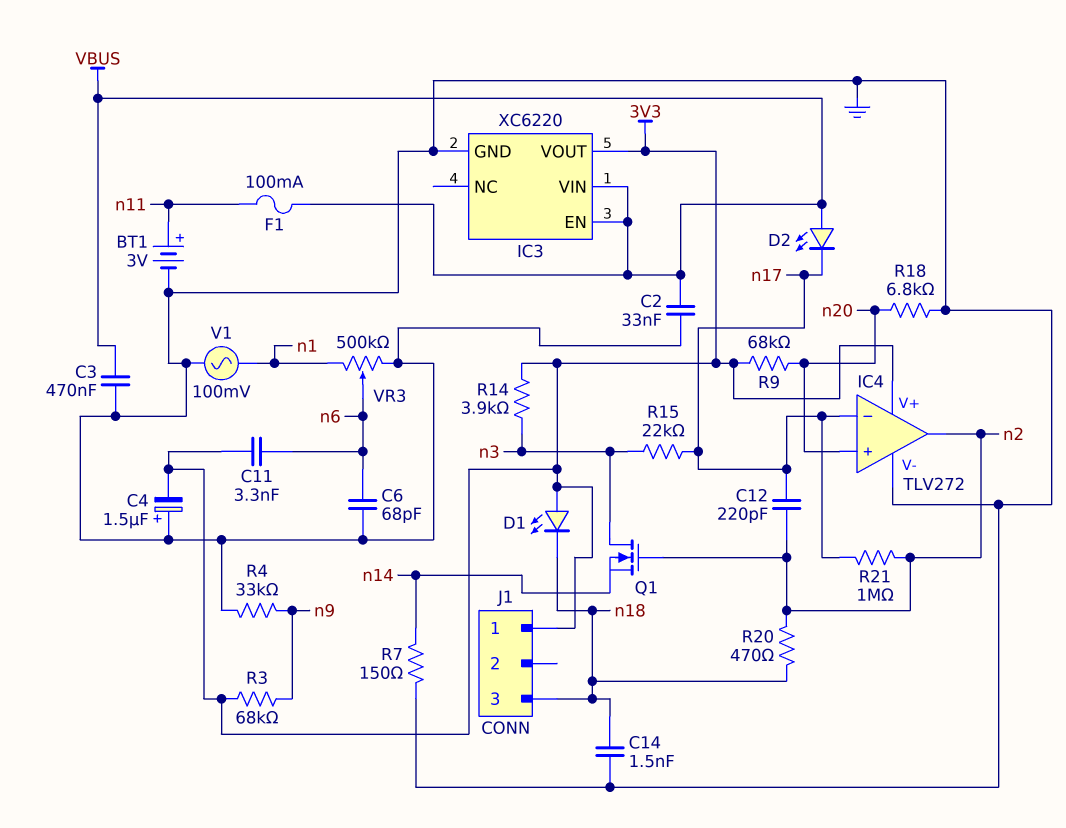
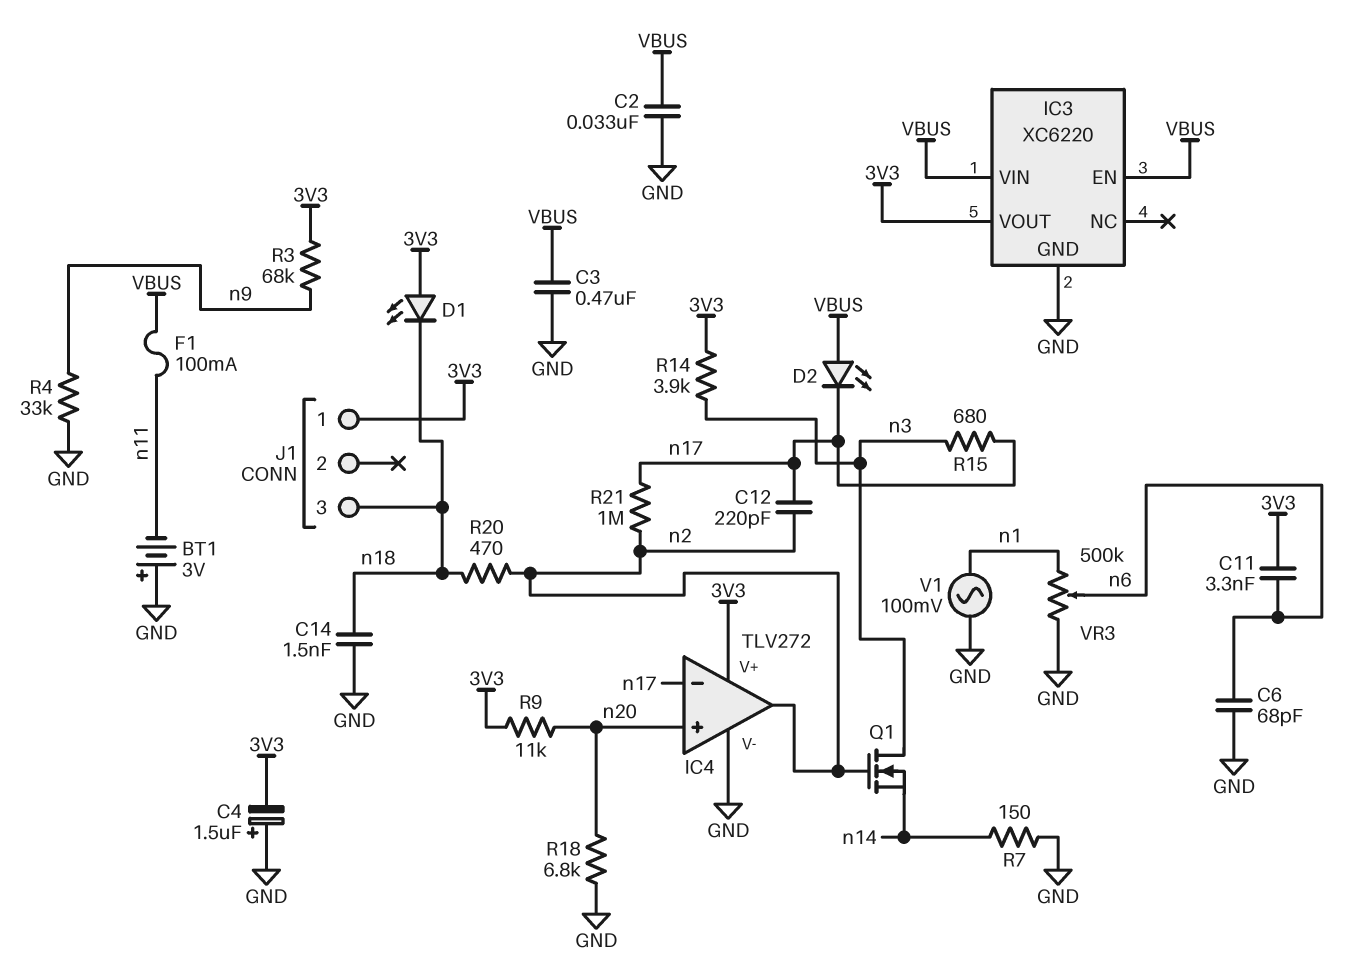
BT1: 3V (plus n11, minus GND) -> 3V (plus GND, minus n11)
R9: 68k (3V3, n20) -> 11k (3V3, n20)
R15: 22k (n3, n17) -> 680 (n3, n17)

